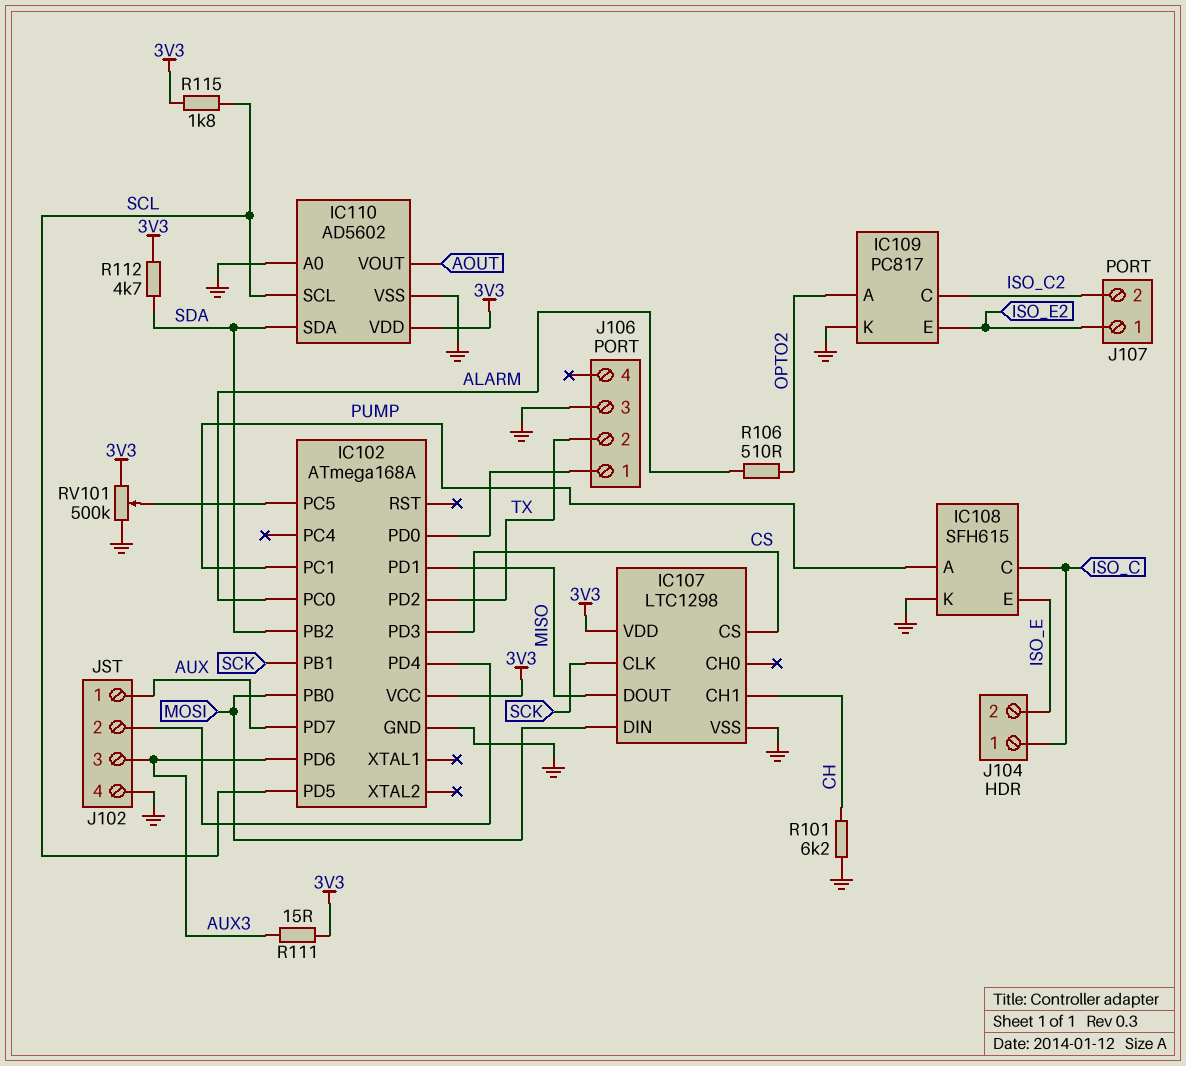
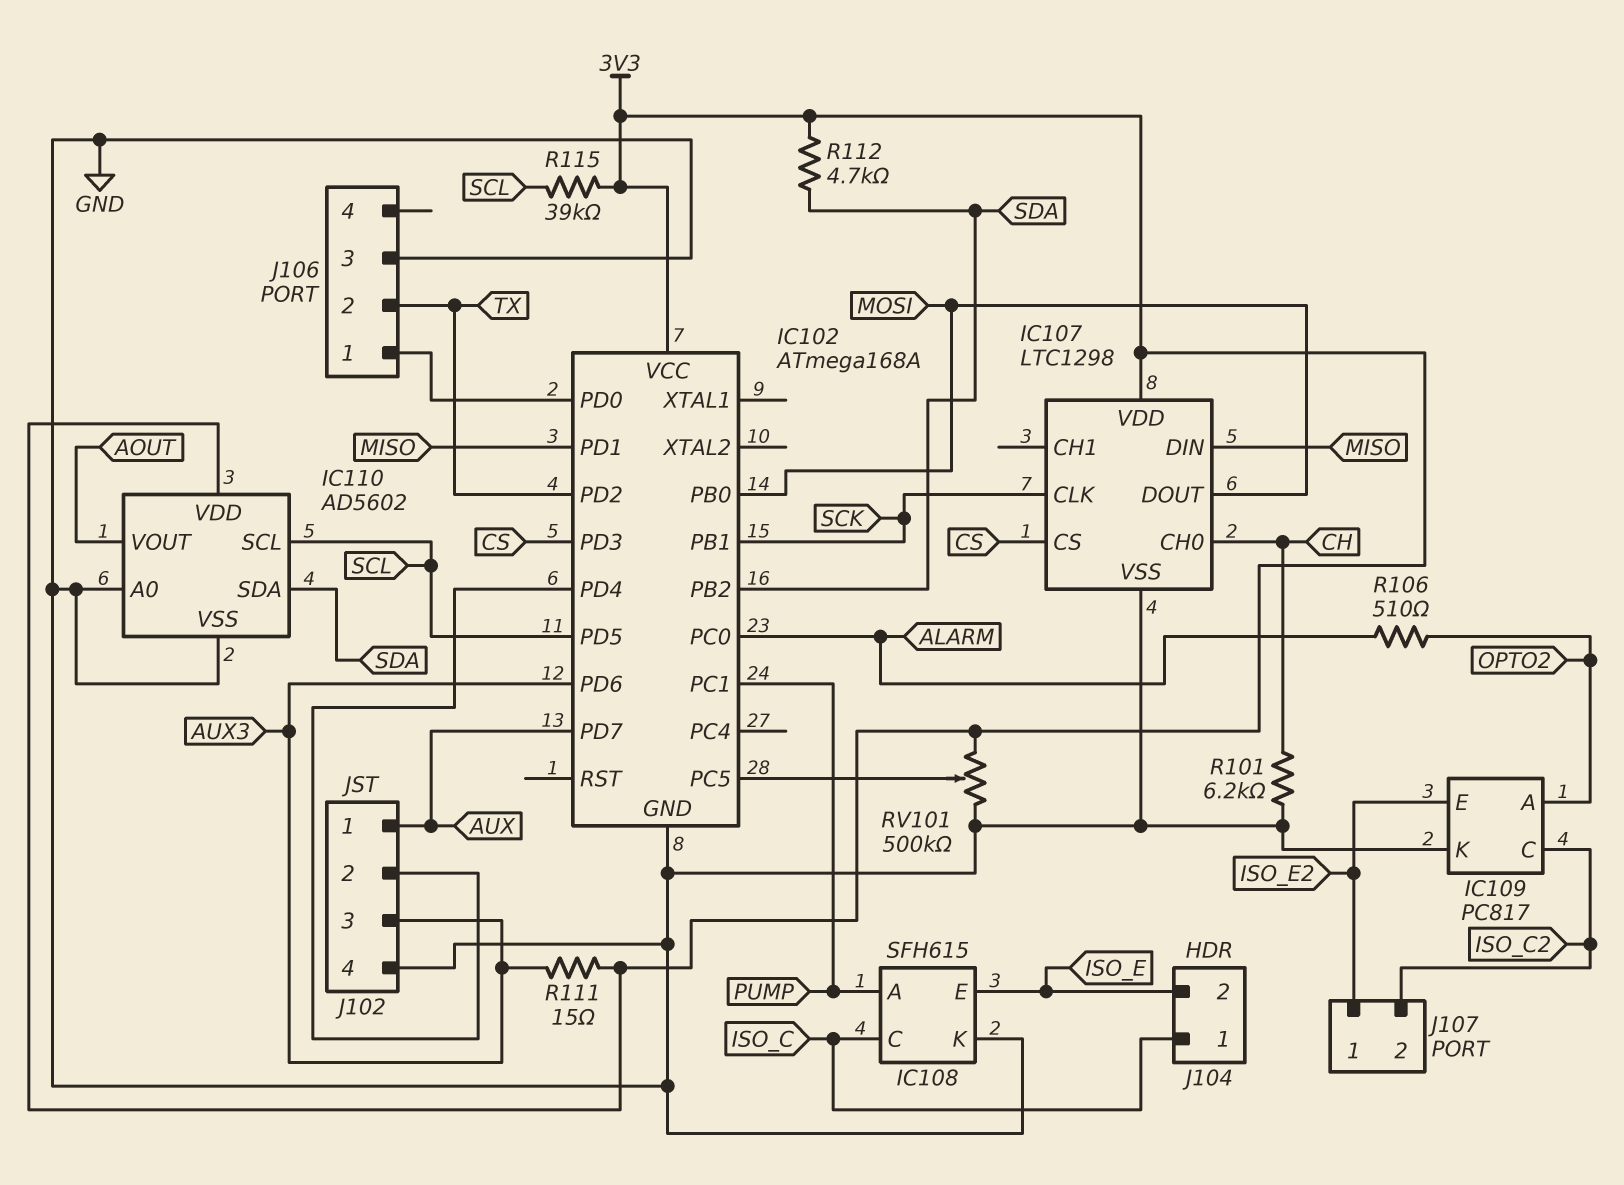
IC107 pin CH0: none -> CH
IC107 pin CH1: CH -> none
IC107 pin DIN: MOSI -> MISO
IC107 pin DOUT: MISO -> MOSI
R115: 1.8k (3V3, SCL) -> 39k (3V3, SCL)

